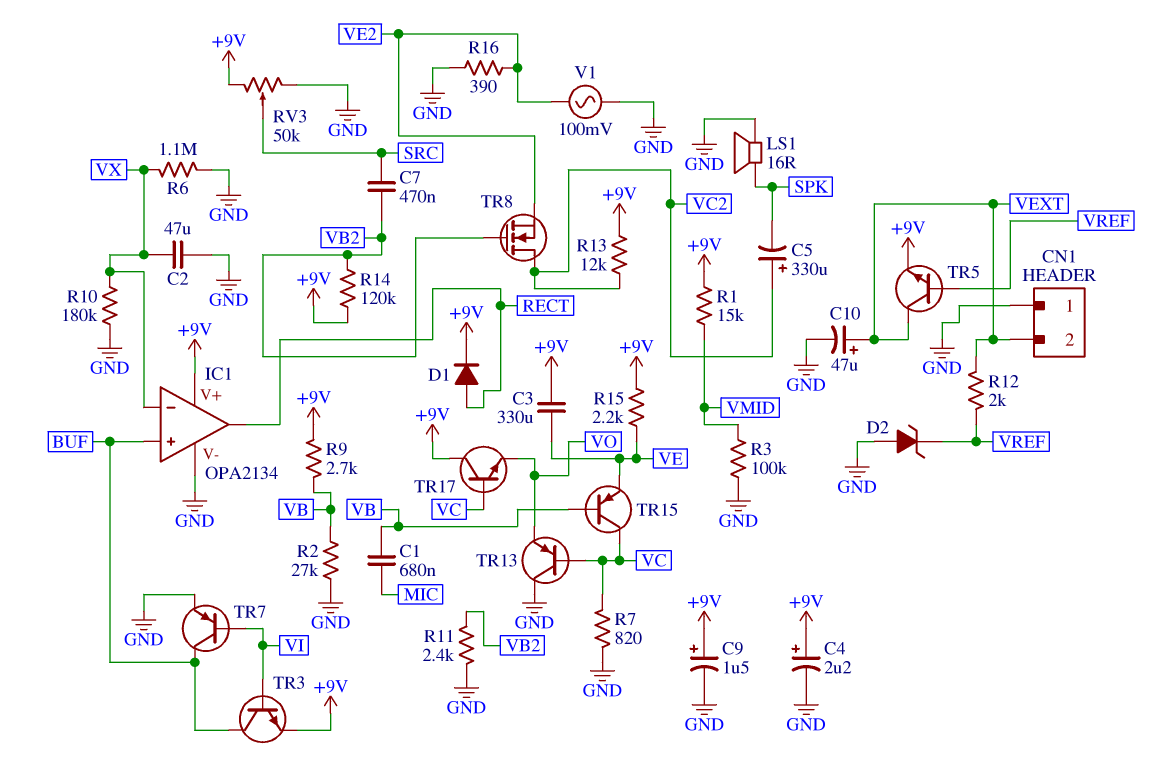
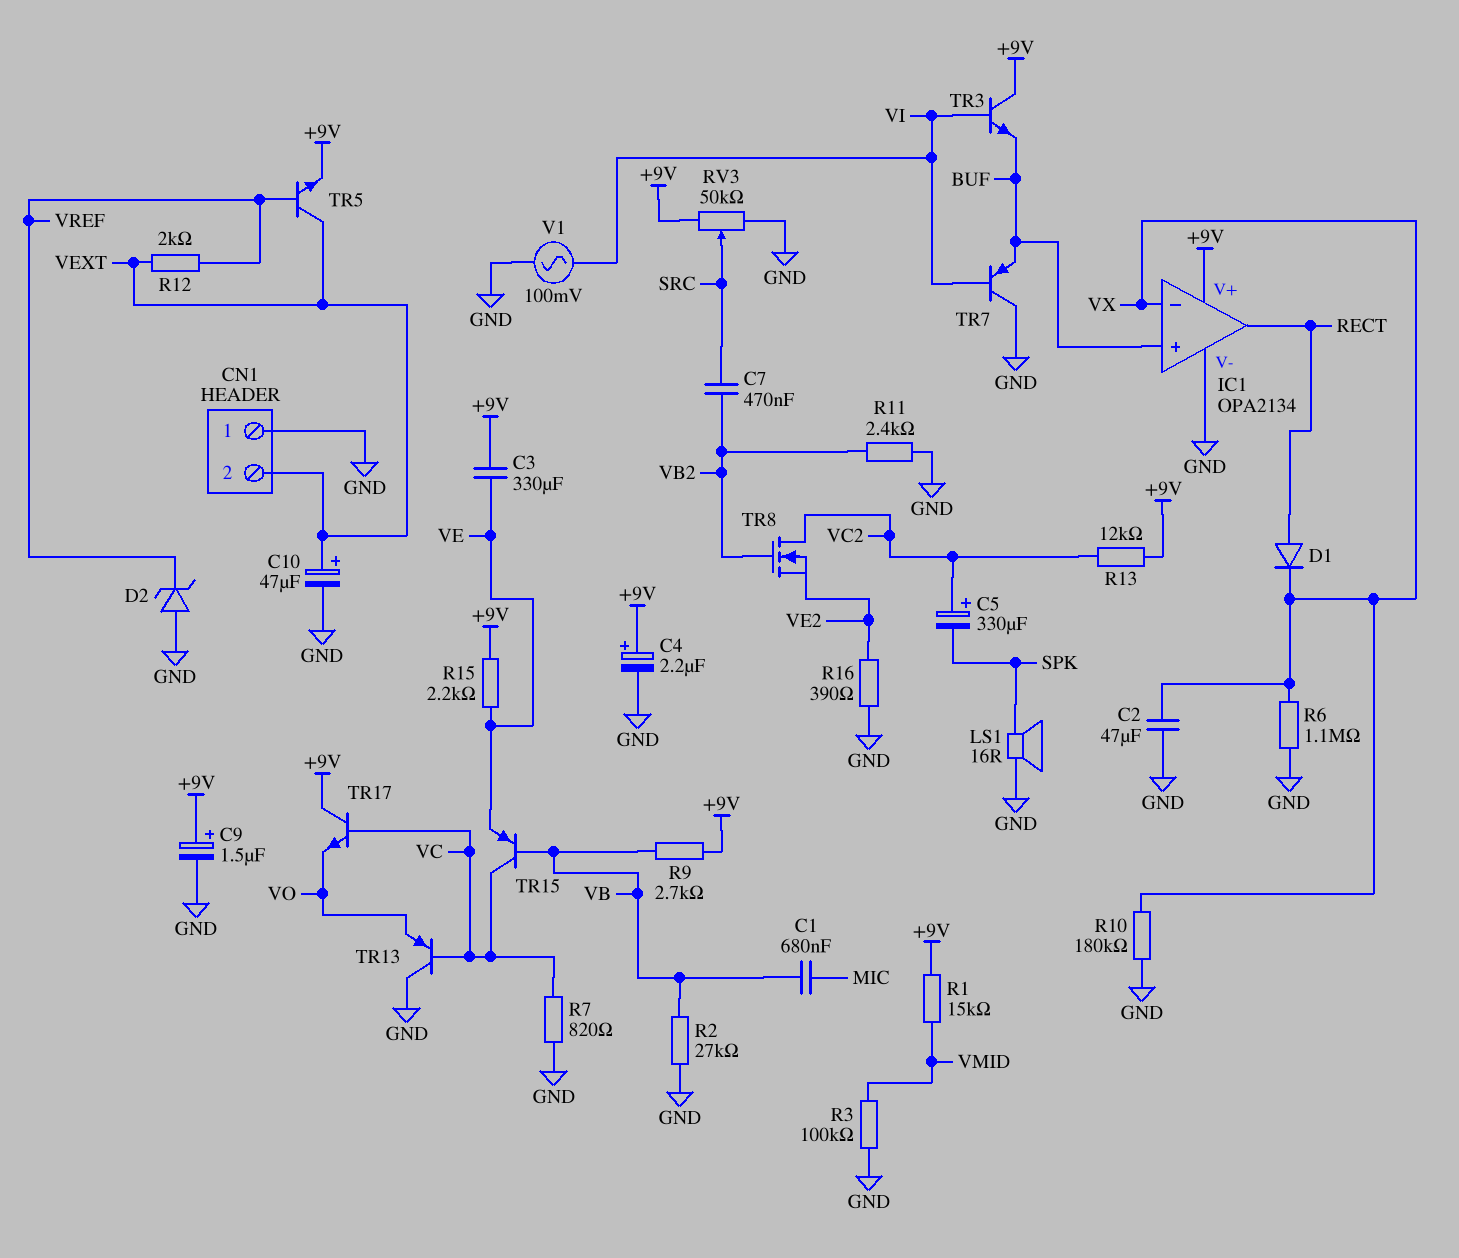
D1: diode (A RECT, K +9V) -> diode (A RECT, K VX)
R14: 120k (+9V, VB2) -> none
TR3: NPN (B VI, C BUF, E +9V) -> NPN (B VI, C +9V, E BUF)
TR7: PNP (B VI, C BUF, E GND) -> PNP (B VI, C GND, E BUF)
V1: AC 100mV (GND, VE2) -> AC 100mV (GND, VI)

